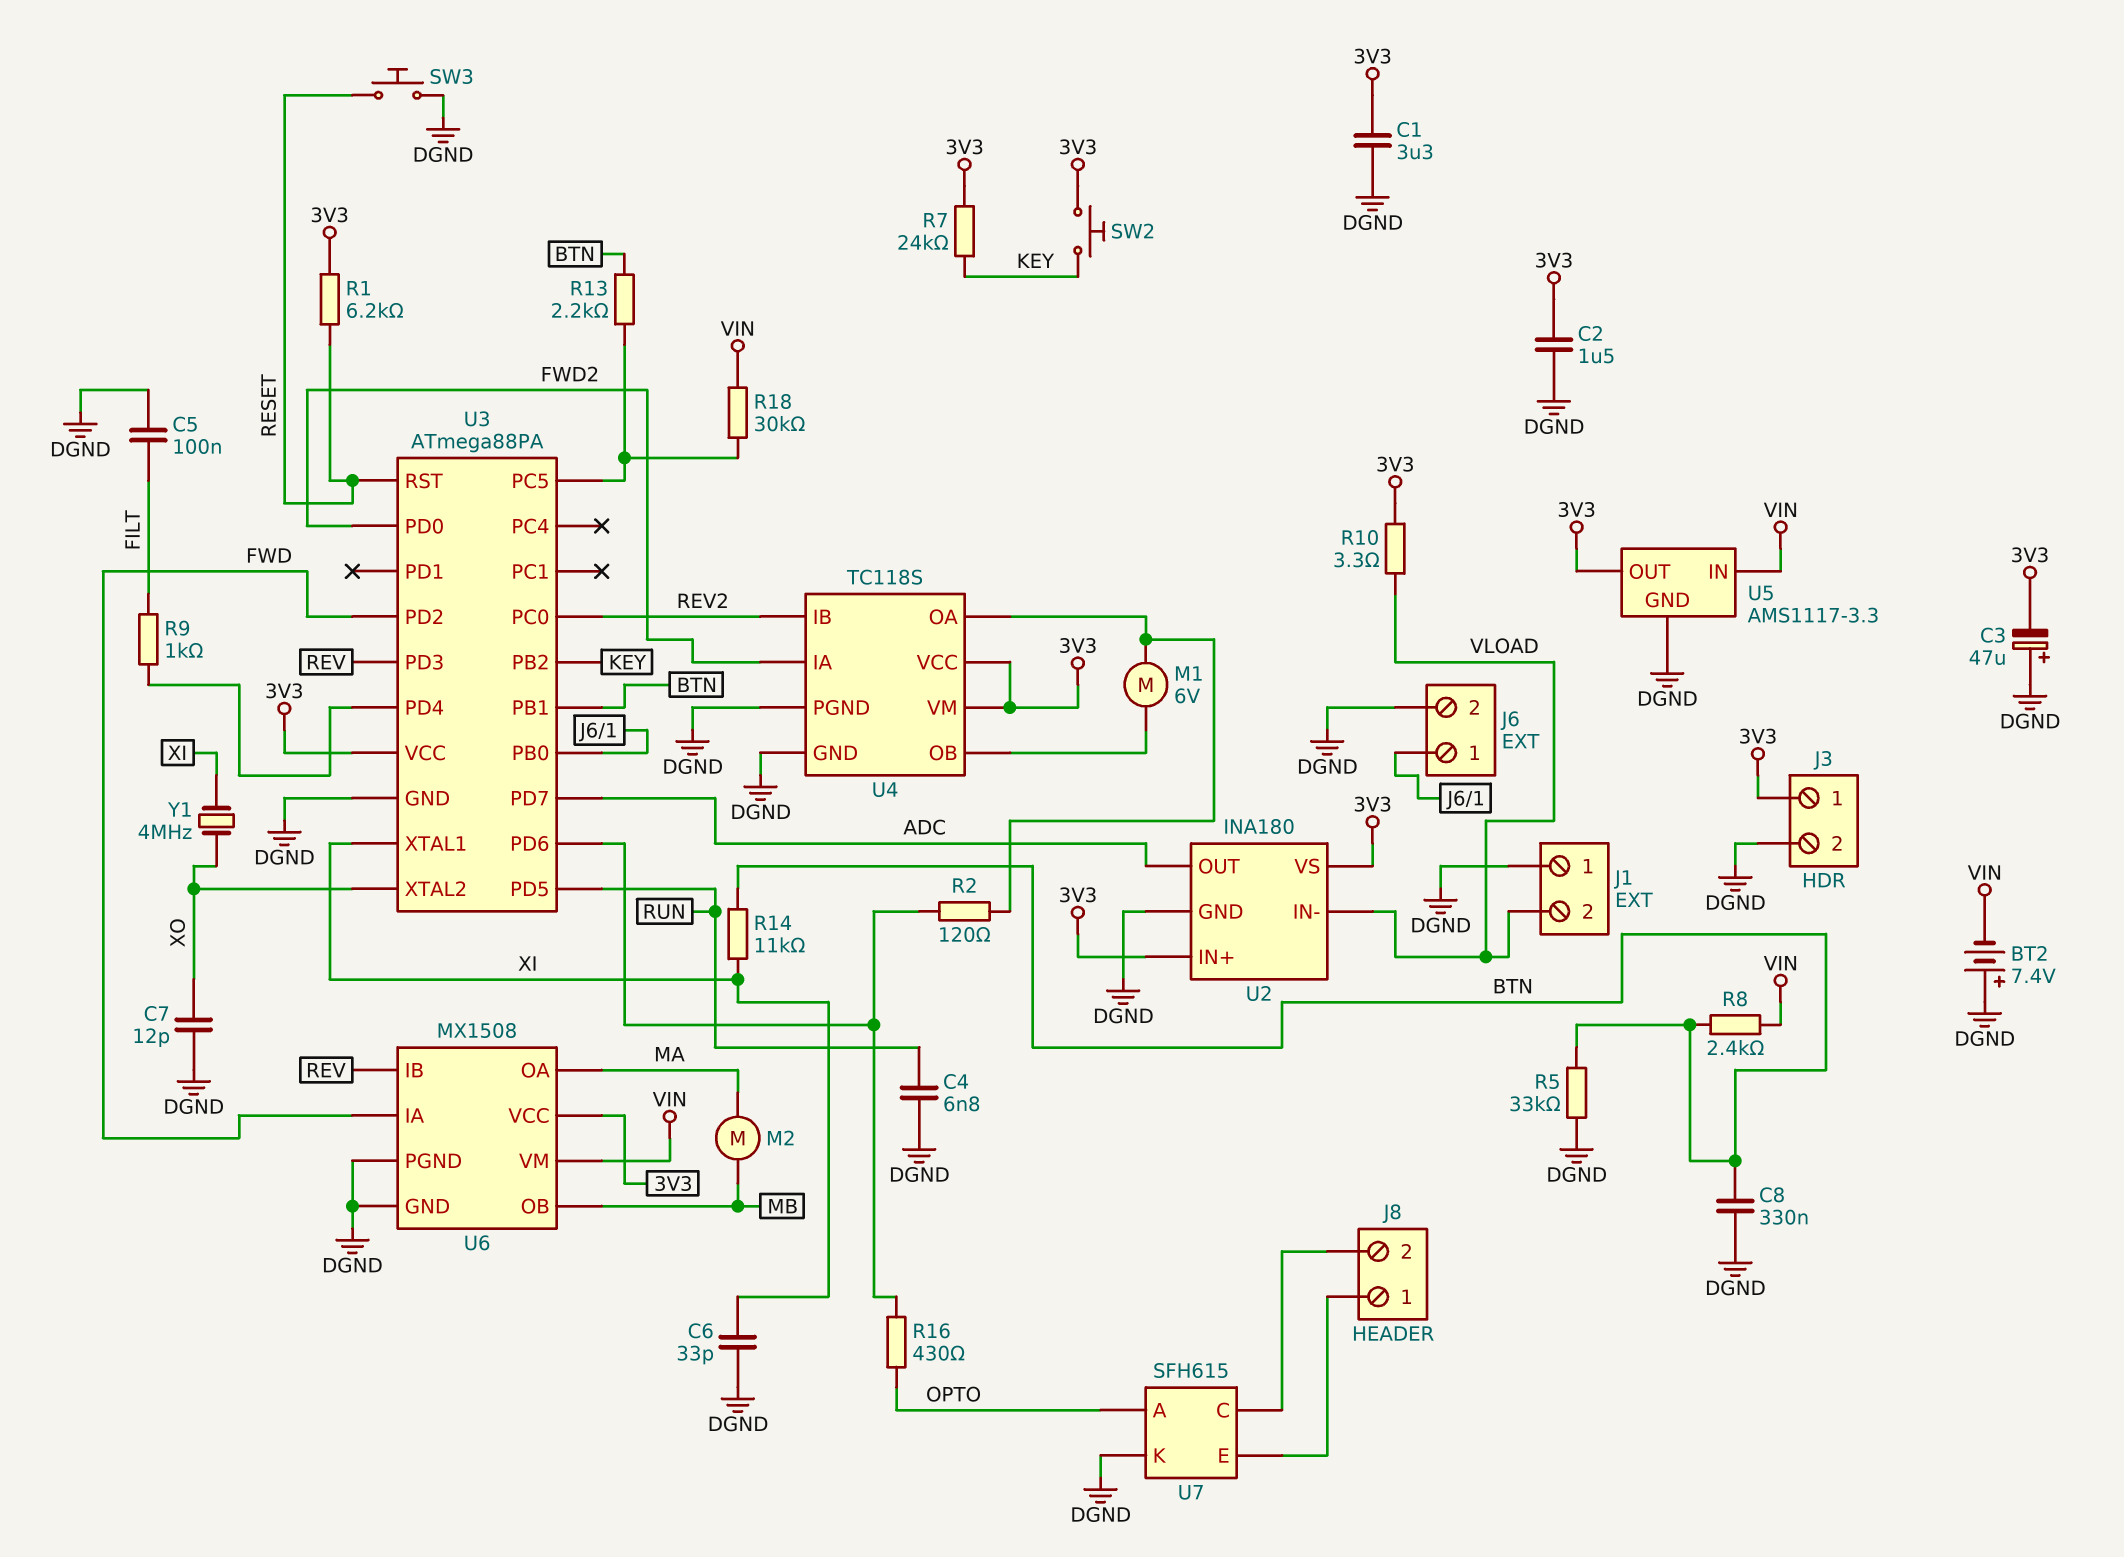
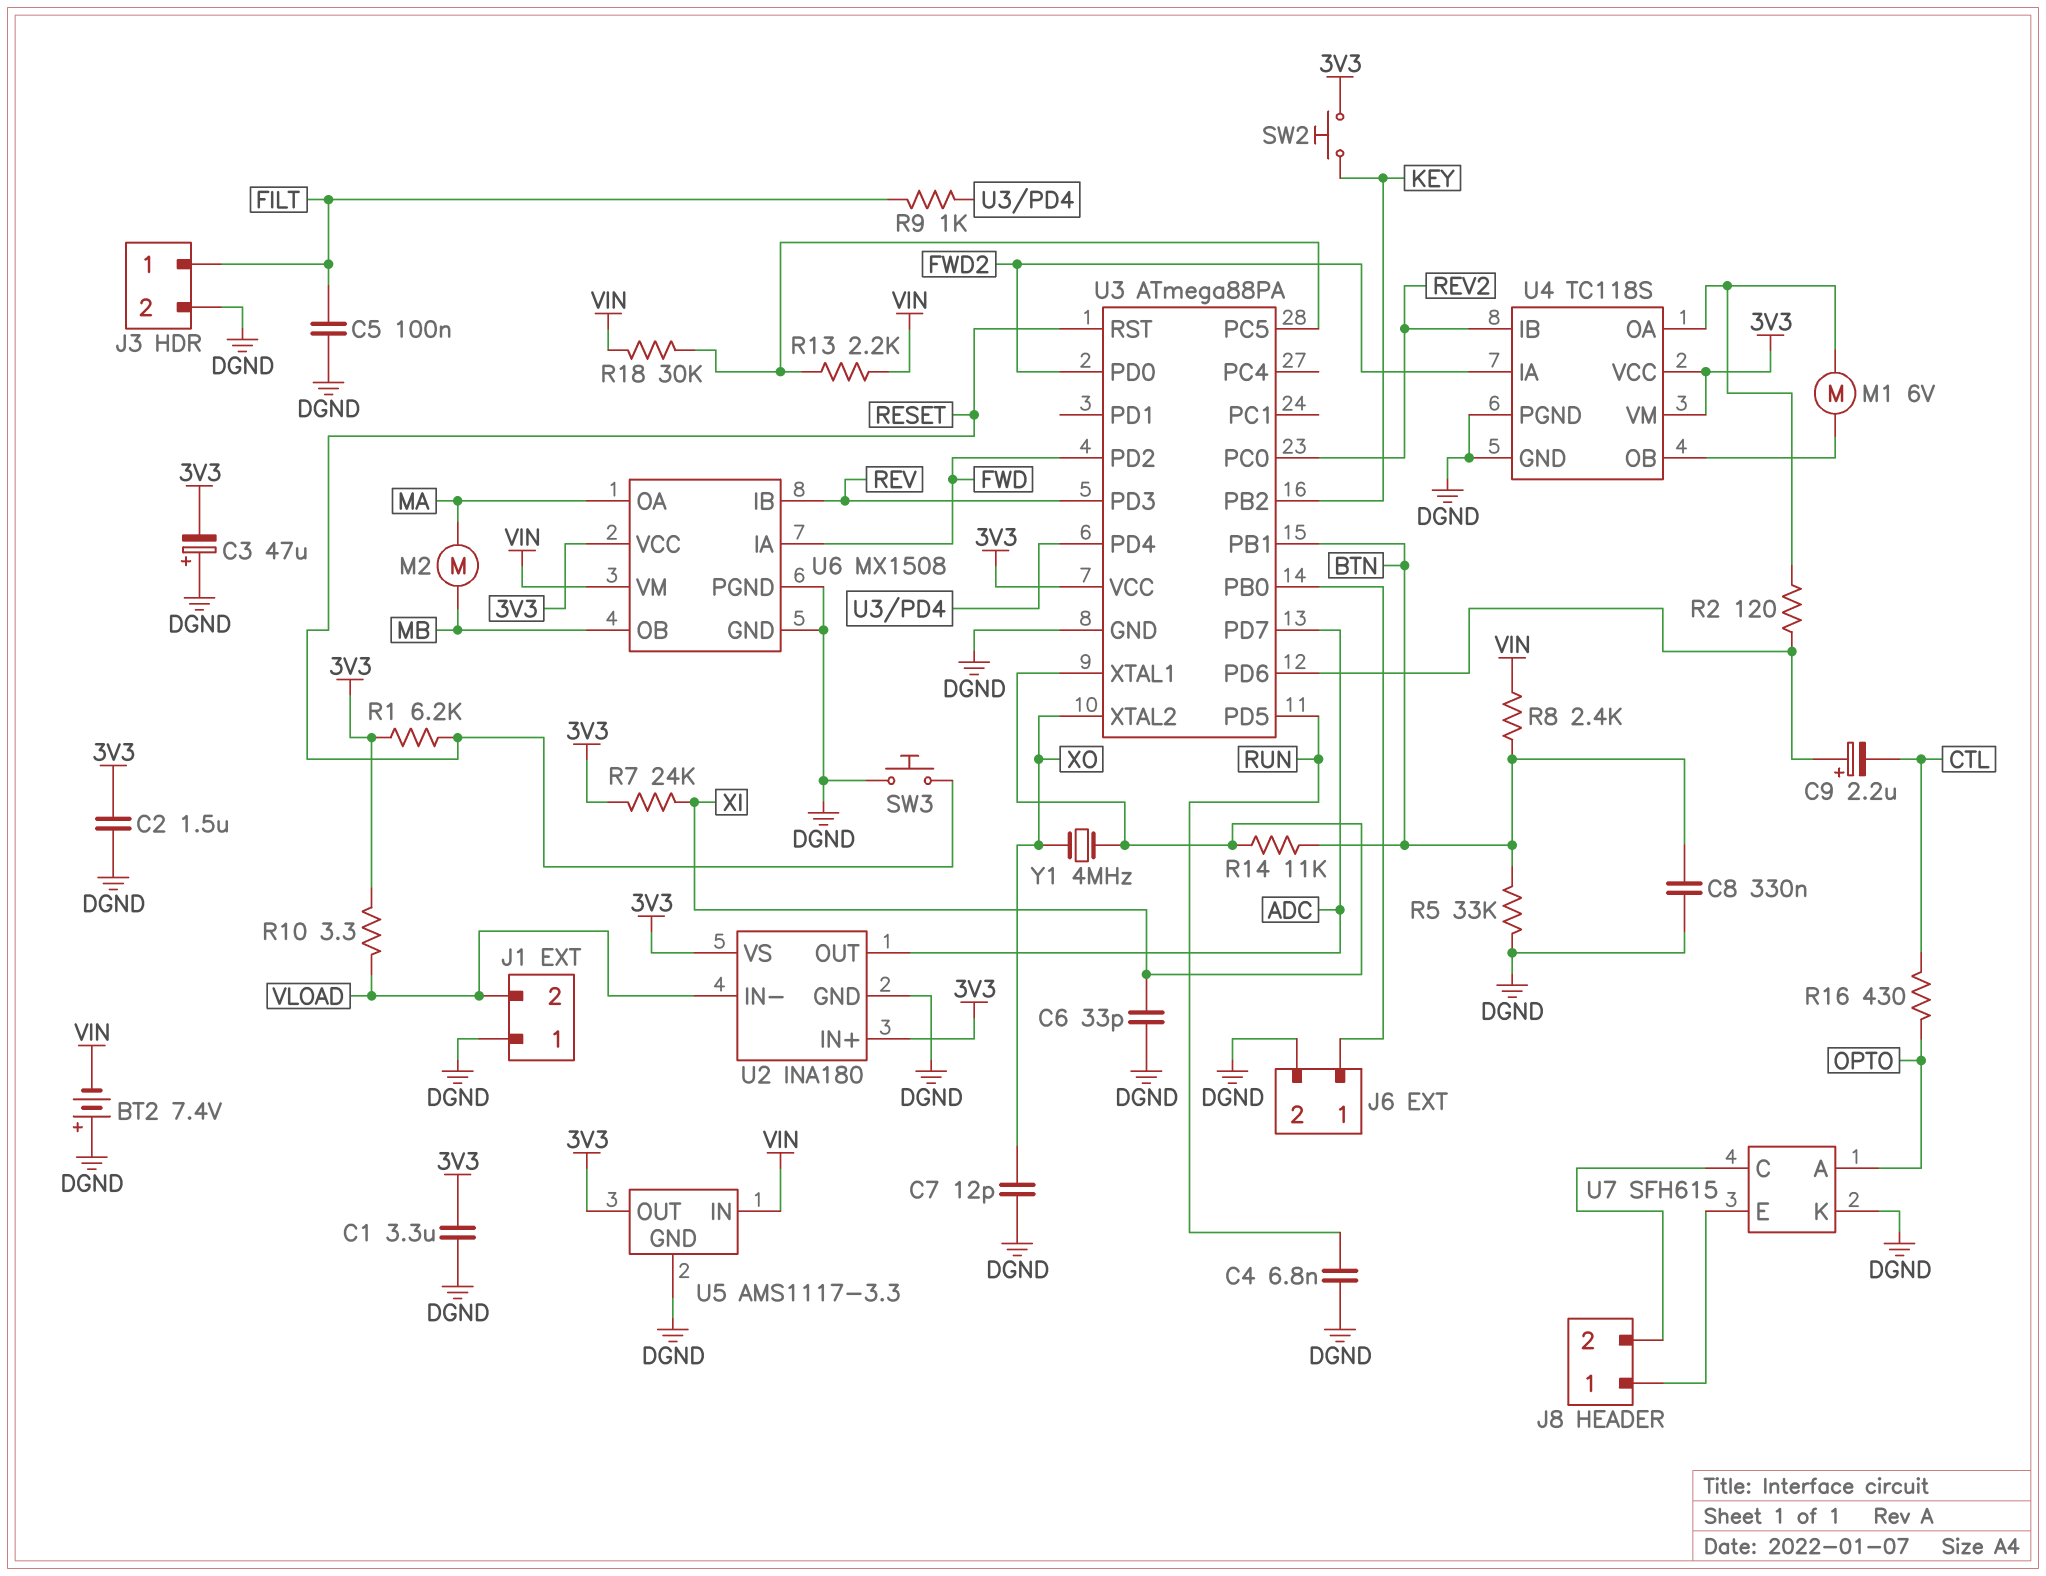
C9: none -> 2.2uF (plus U3/PD6, minus CTL)
J3 pin 1: 3V3 -> FILT
R7: 24k (3V3, KEY) -> 24k (3V3, XI)
R13: 2.2k (BTN, U3/PC5) -> 2.2k (U3/PC5, VIN)
R16: 430 (OPTO, U3/PD6) -> 430 (CTL, OPTO)

